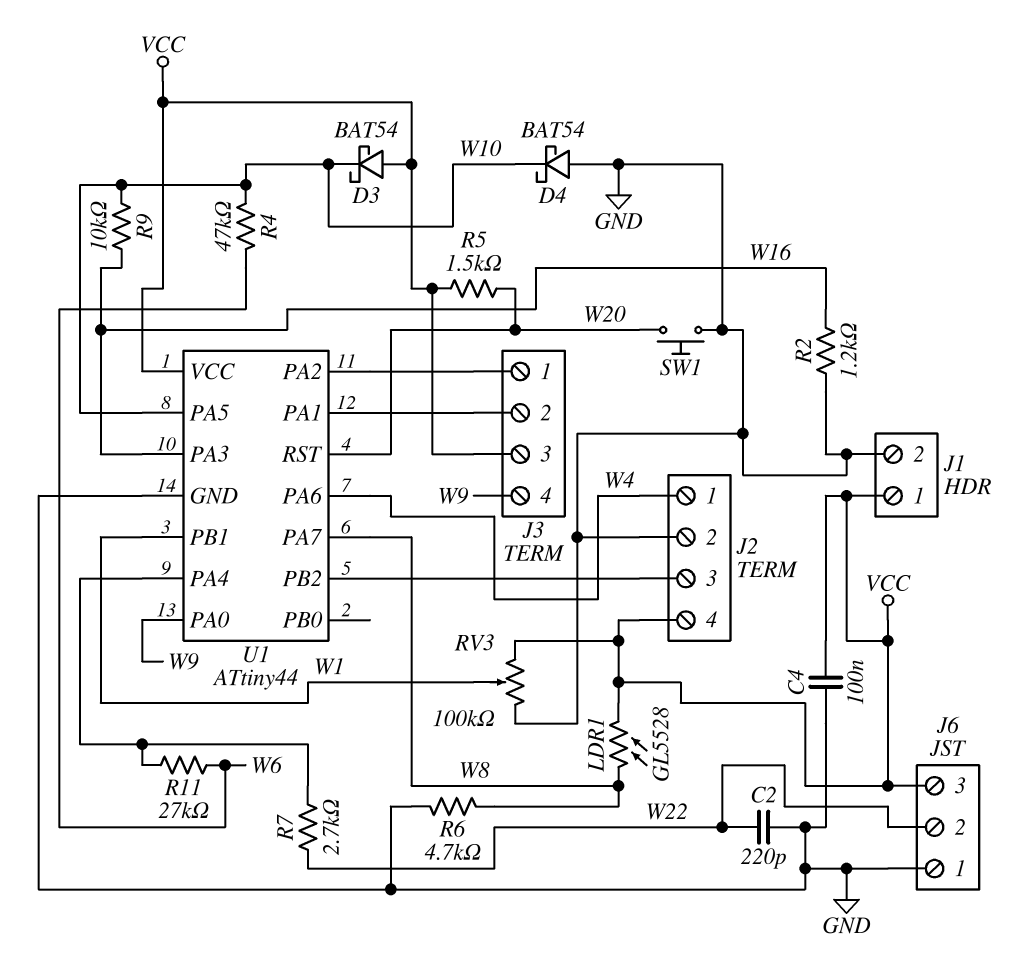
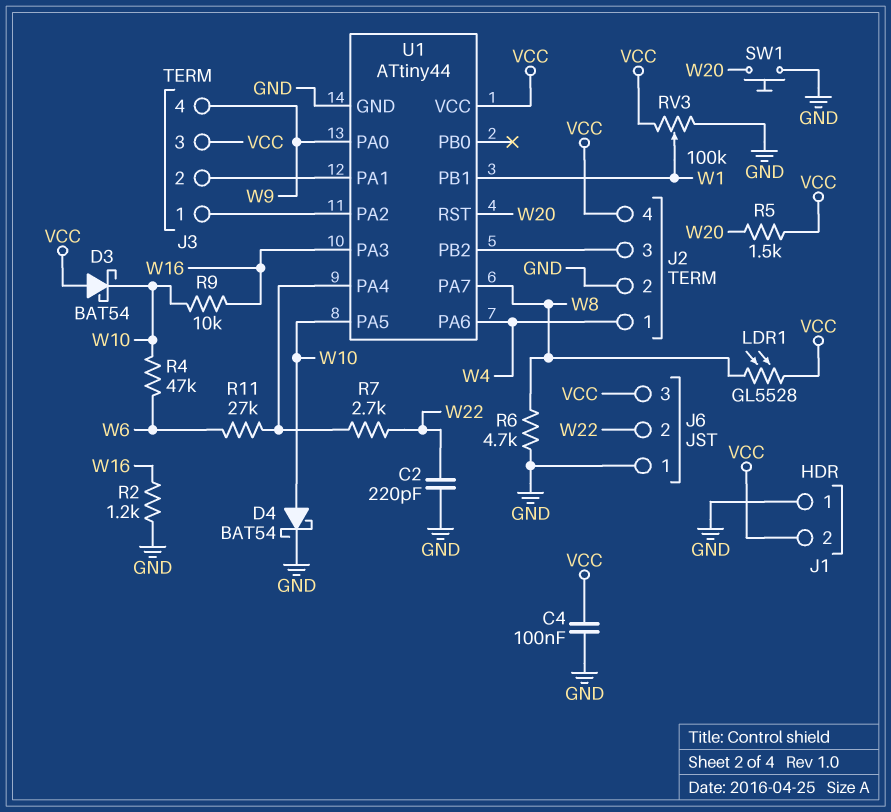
D4: schottky BAT54 (A GND, K W10) -> schottky BAT54 (A W10, K GND)
J1 pin 1: VCC -> GND
J1 pin 2: GND -> VCC

